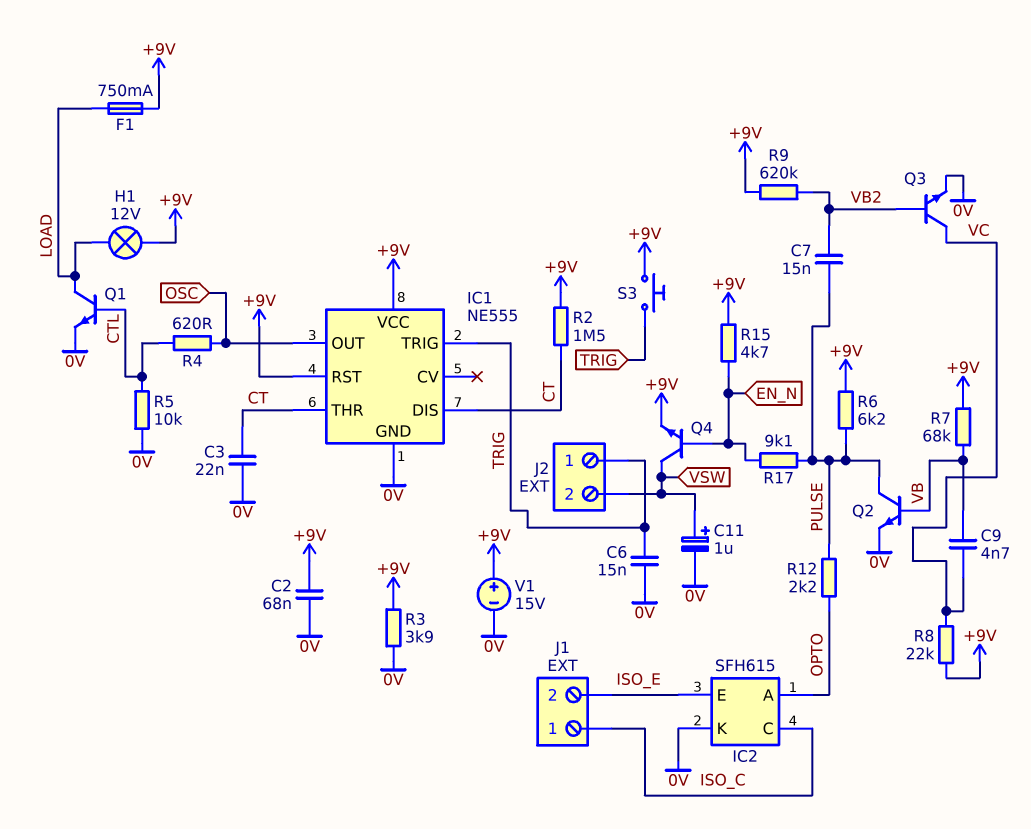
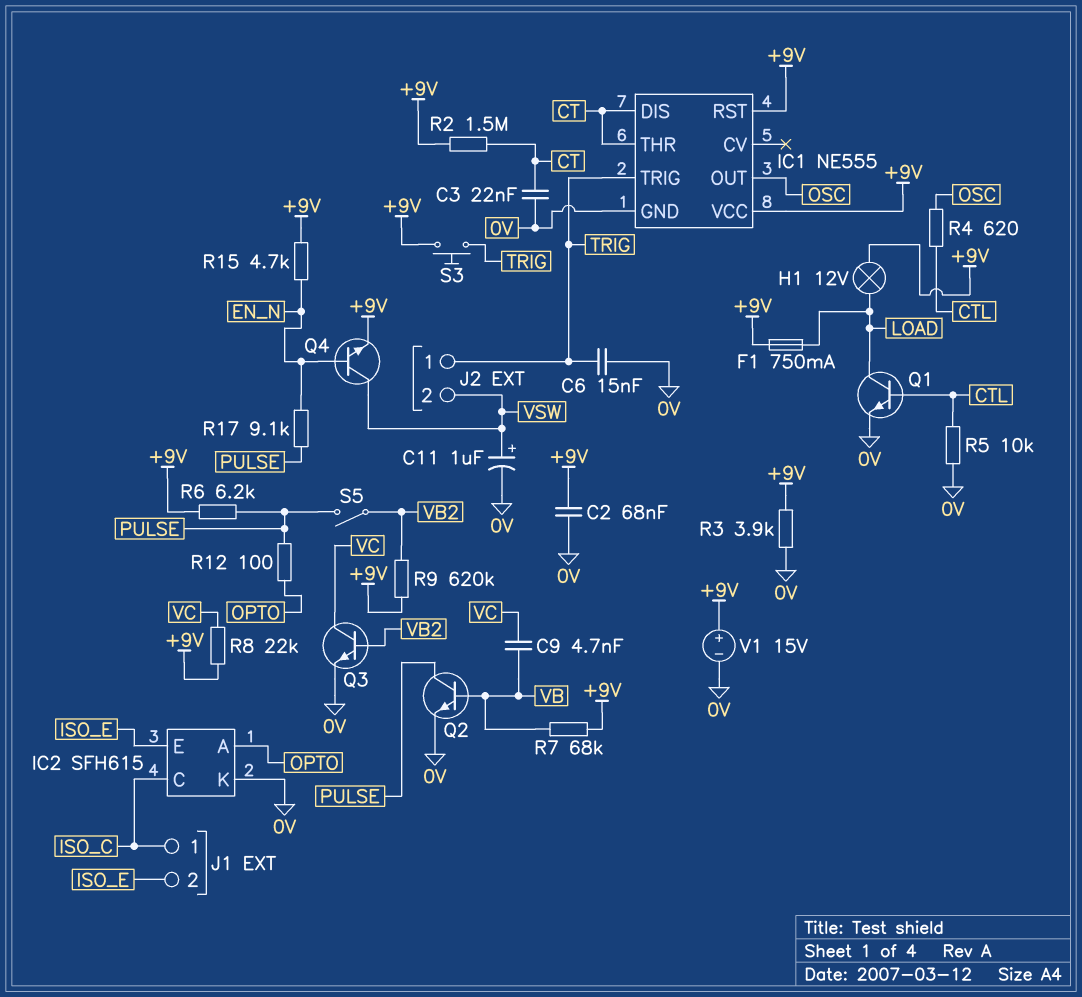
C7: 15nF (PULSE, VB2) -> none
R12: 2.2k (OPTO, PULSE) -> 100 (OPTO, PULSE)
S5: none -> switch (PULSE, VB2)

